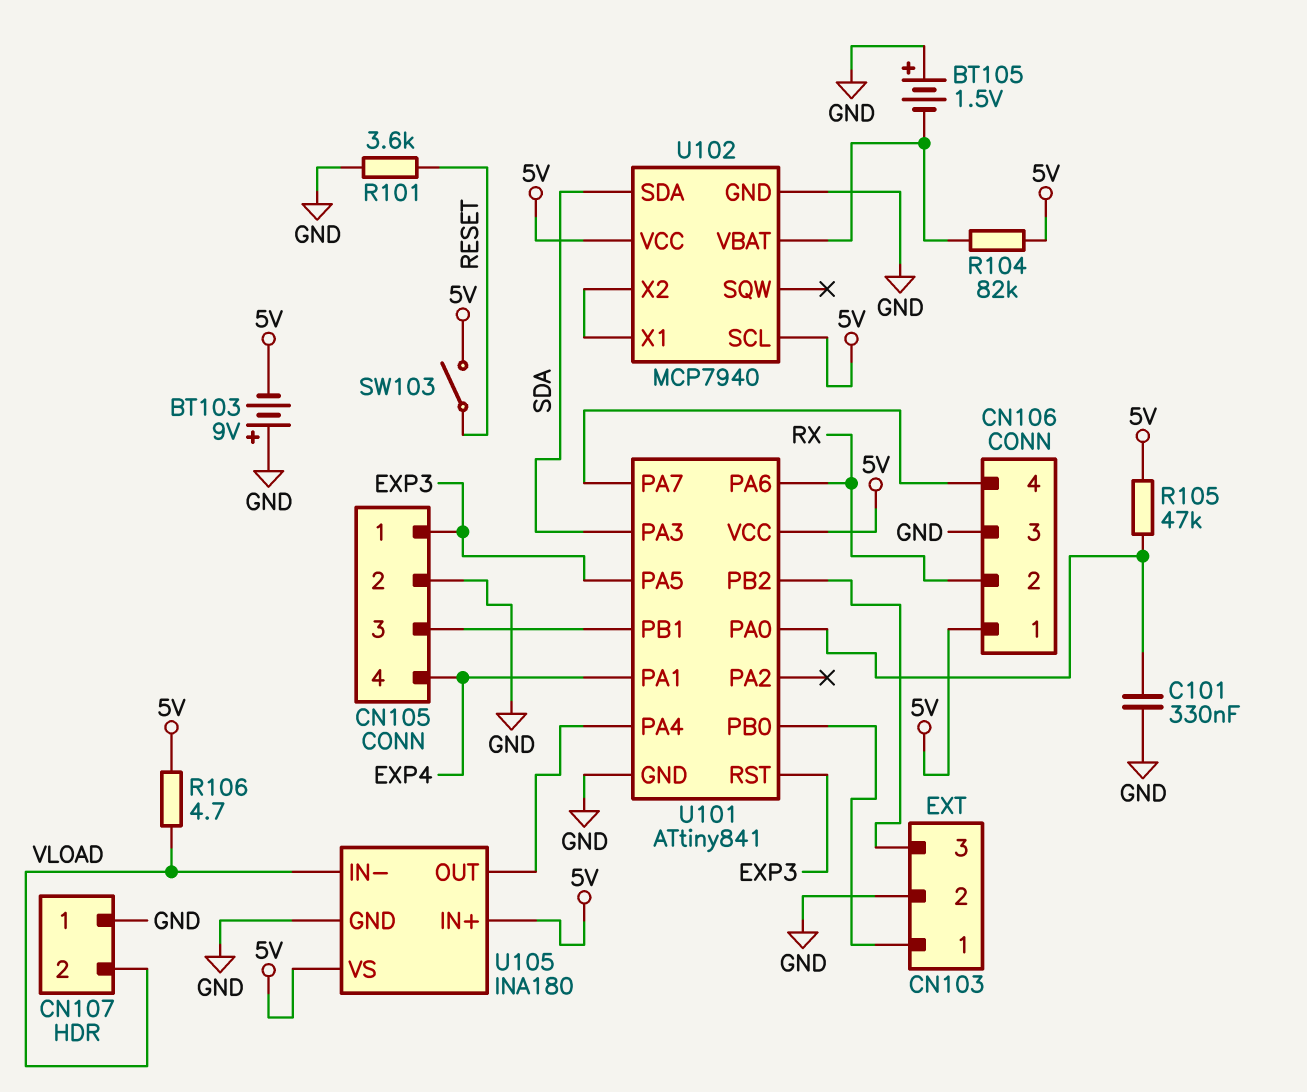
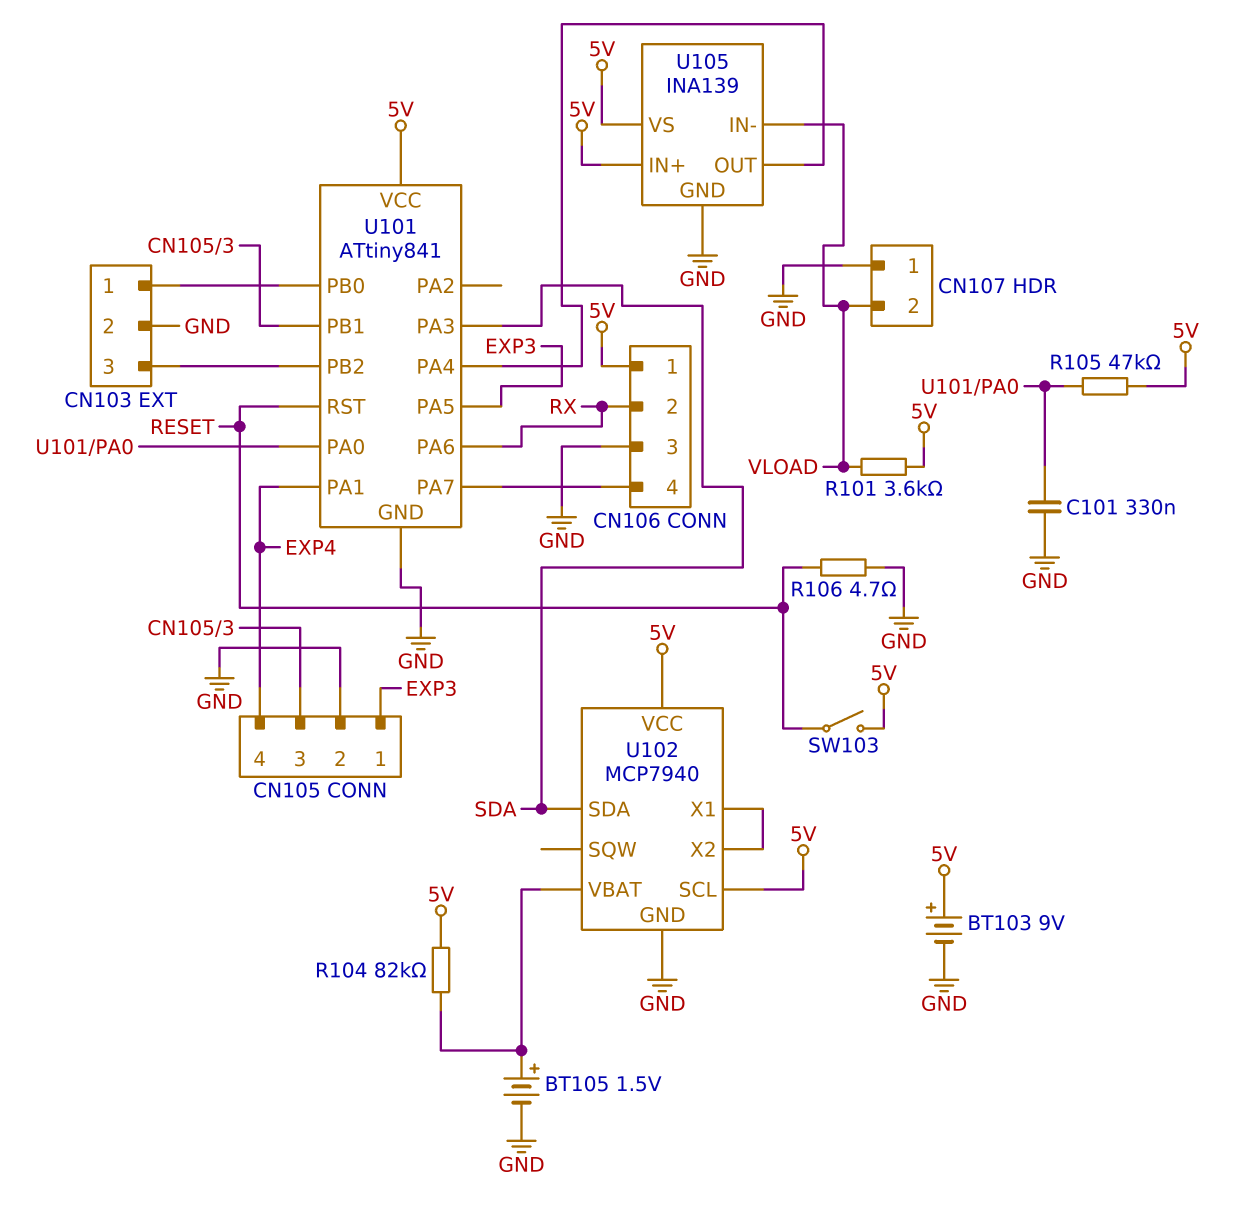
BT103: 9V (plus GND, minus 5V) -> 9V (plus 5V, minus GND)
BT105: 1.5V (plus GND, minus U102/VBAT) -> 1.5V (plus U102/VBAT, minus GND)
R101: 3.6k (GND, RESET) -> 3.6k (5V, VLOAD)
R106: 4.7 (5V, VLOAD) -> 4.7 (GND, RESET)
U101 pin RST: EXP3 -> RESET
U105: INA180 -> INA139

